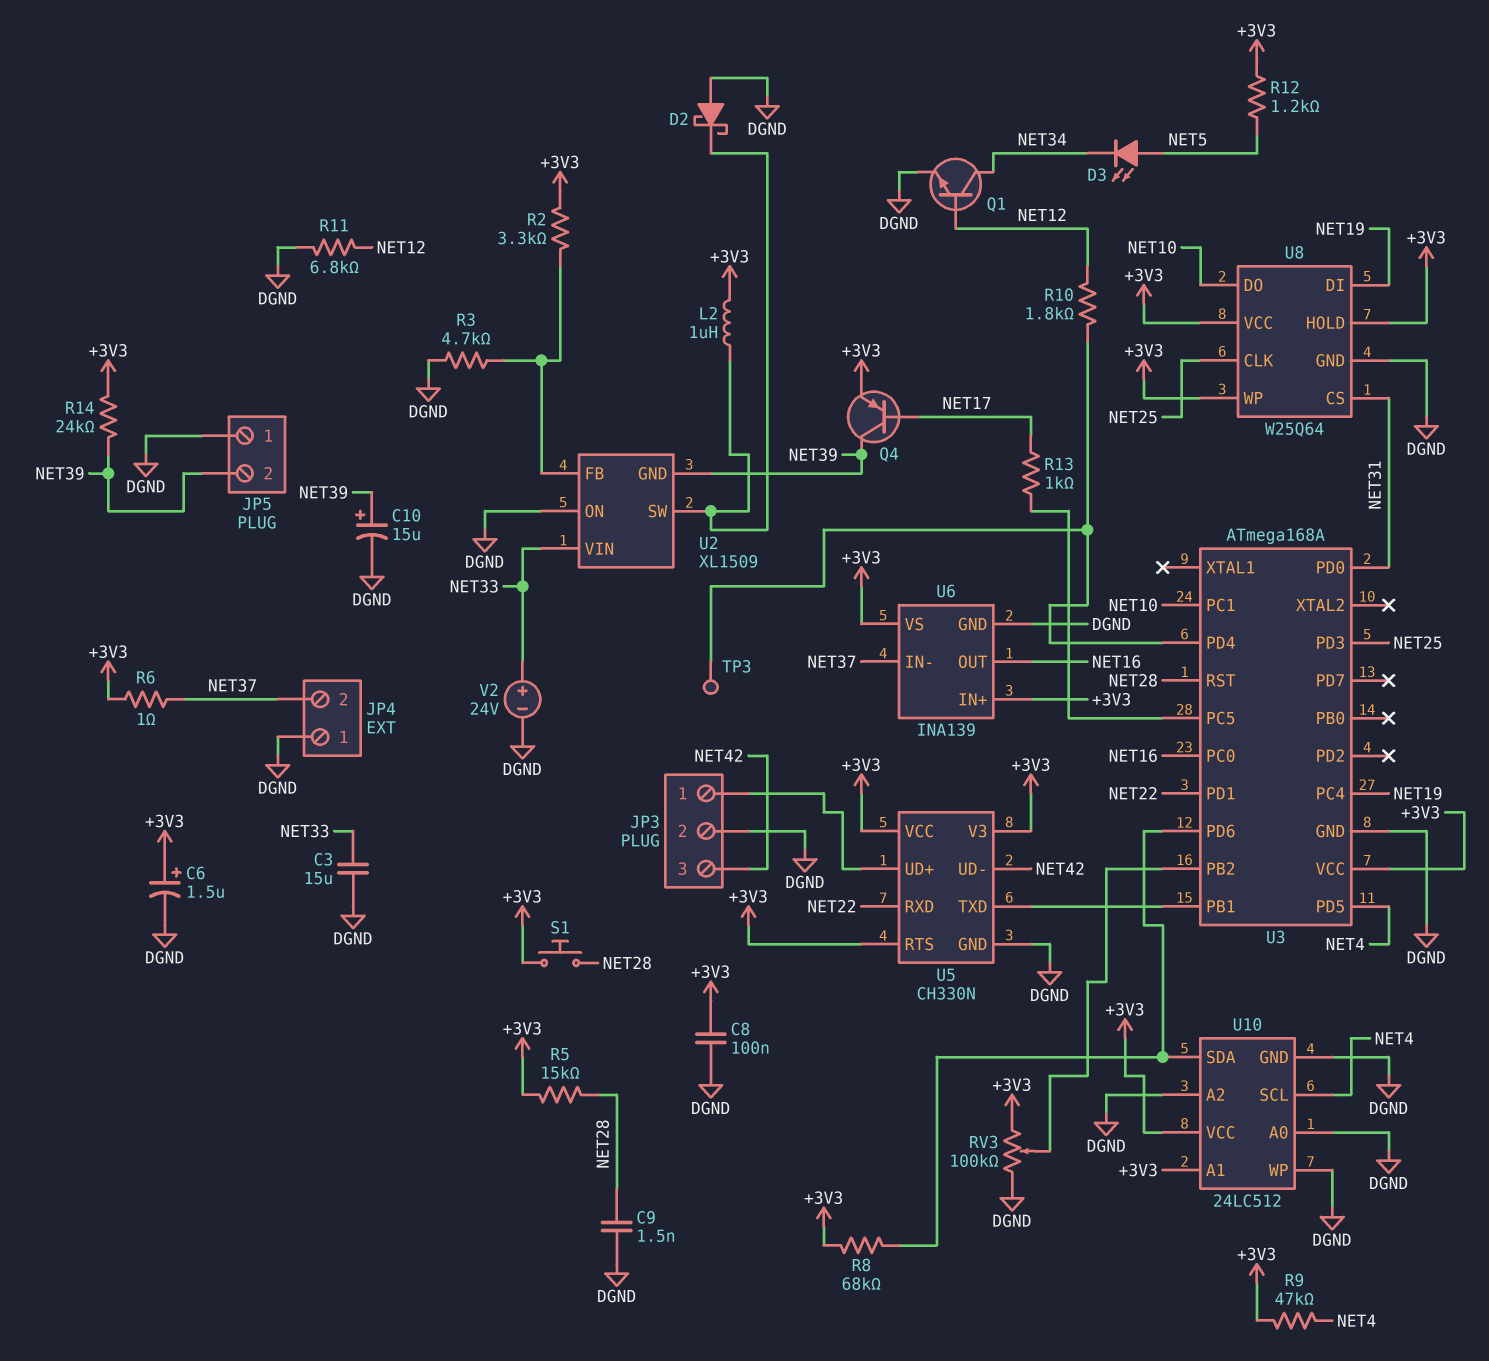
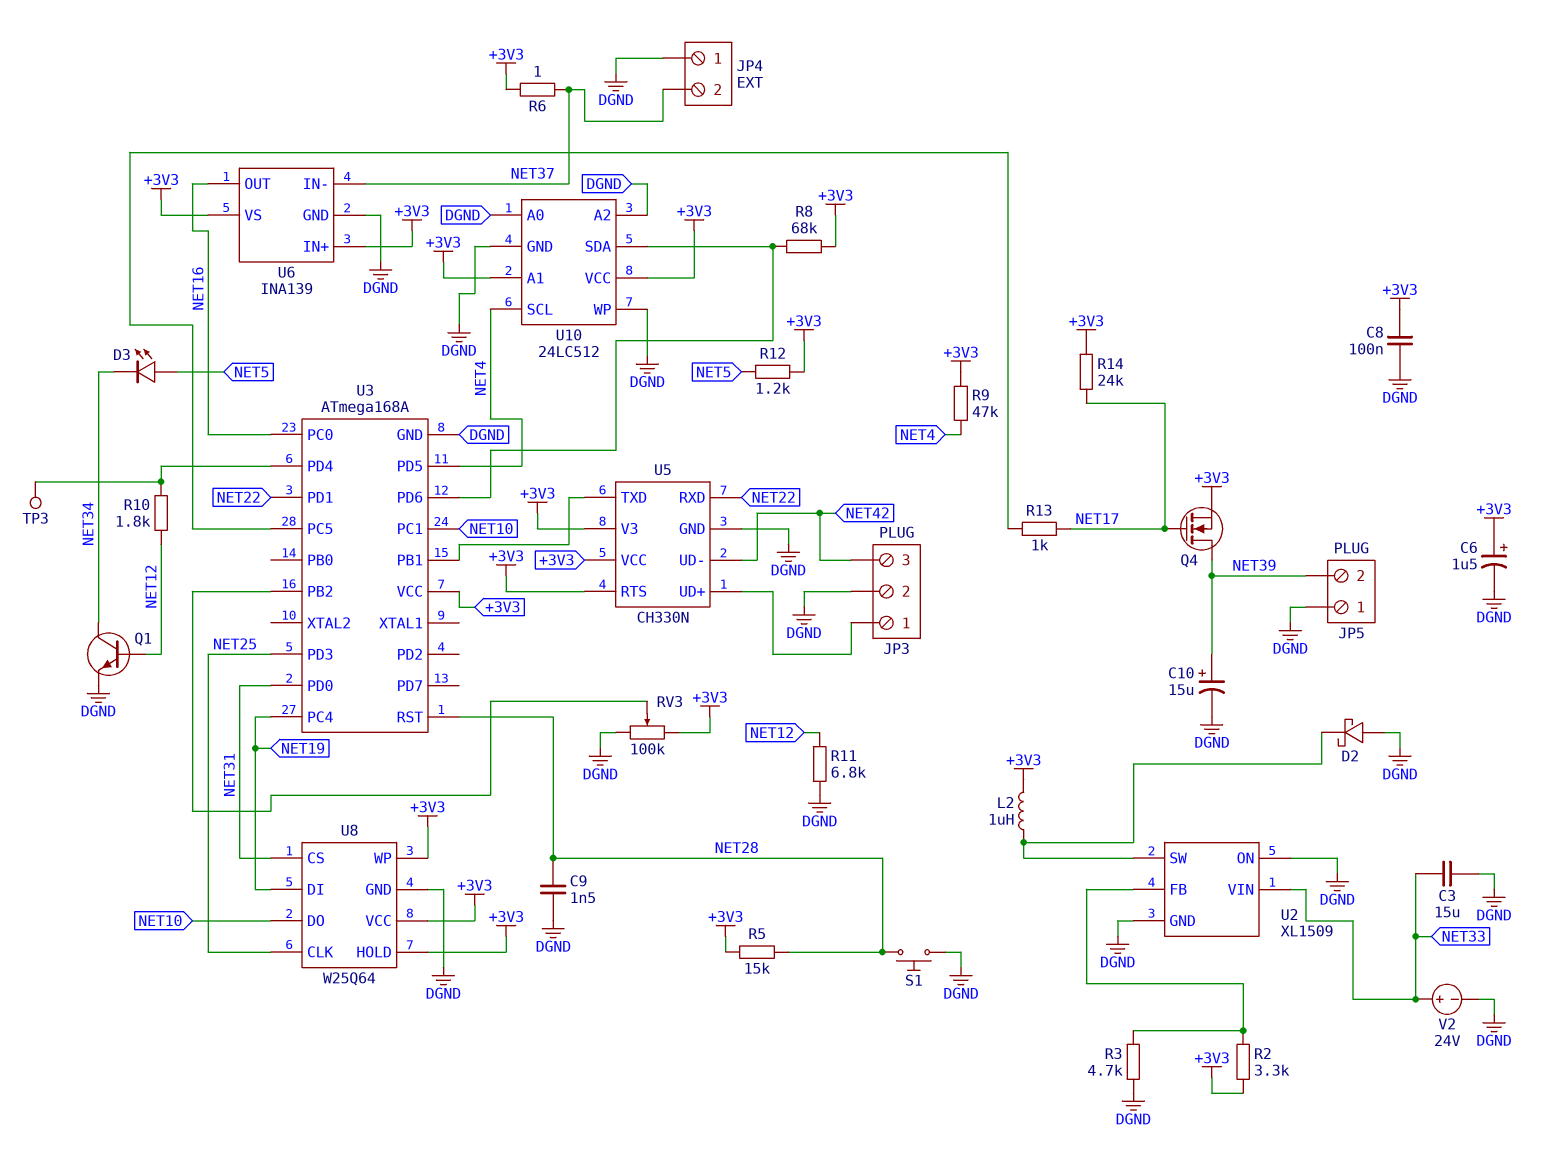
Q4: PNP (B NET17, C NET39, E +3V3) -> NMOS (G NET17, D NET39, S +3V3)
R14: 24k (+3V3, NET39) -> 24k (+3V3, NET17)
S1: button (+3V3, NET28) -> button (DGND, NET28)
U2 pin GND: NET39 -> DGND

